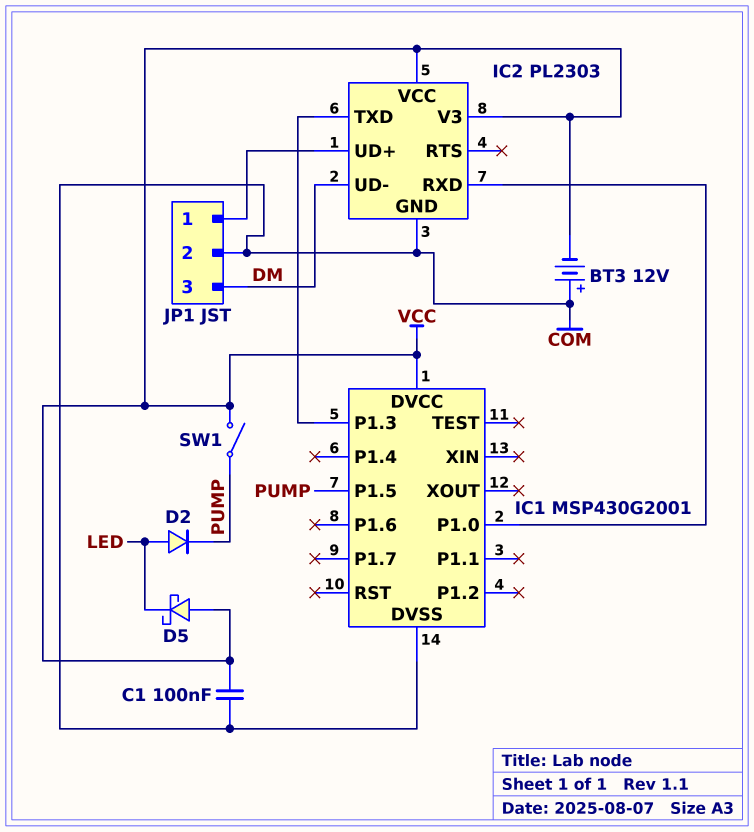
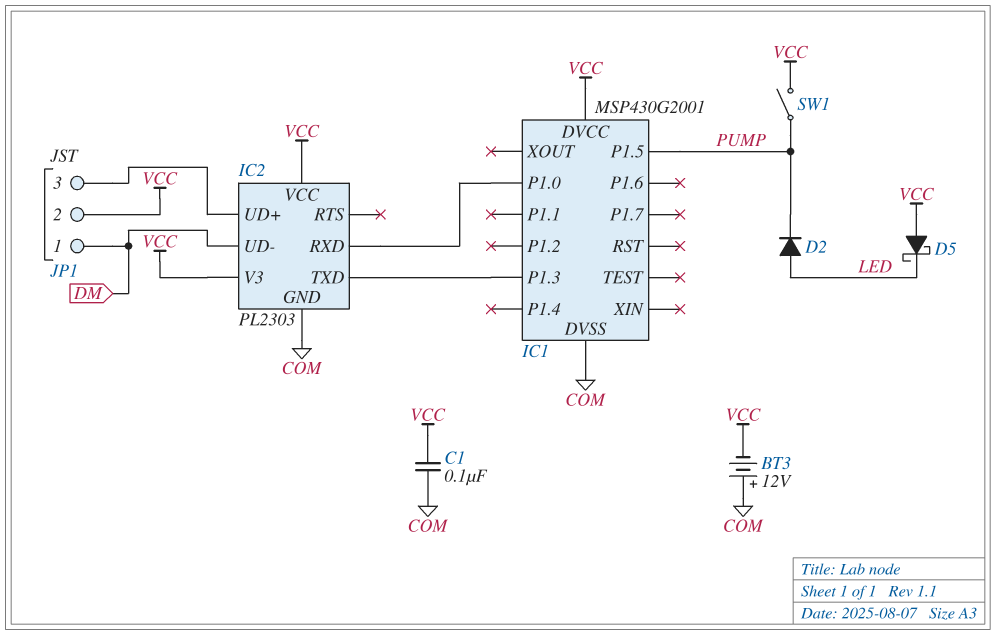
JP1 pin 1: IC2/UD+ -> DM
JP1 pin 2: COM -> VCC
JP1 pin 3: DM -> IC2/UD+

